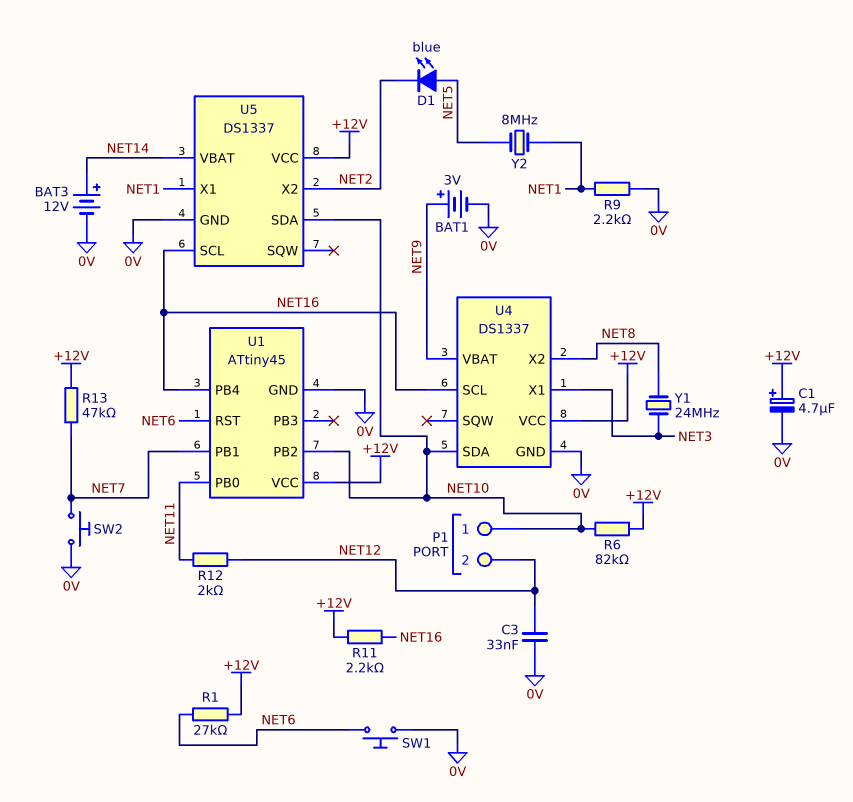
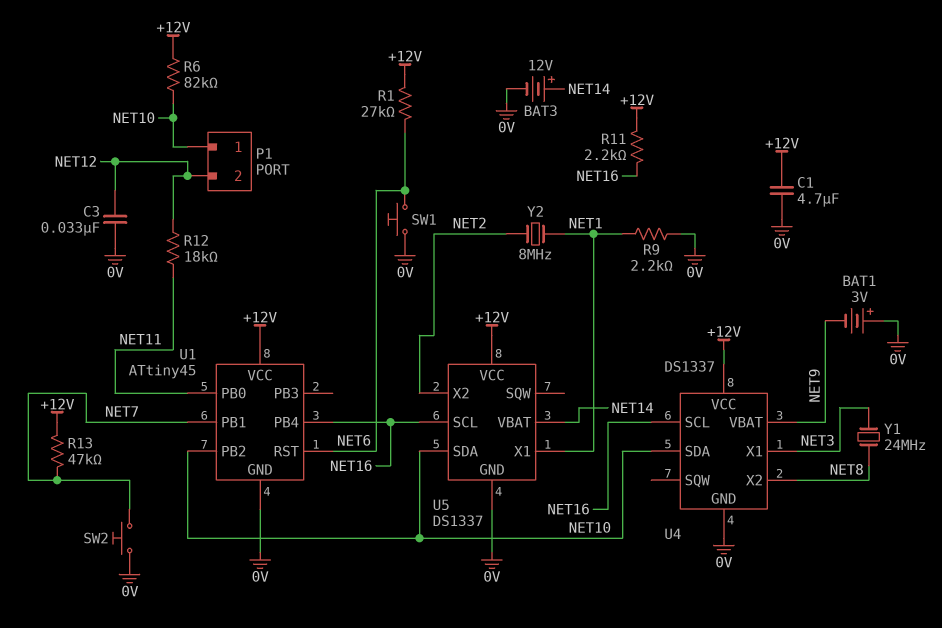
BAT1: 3V (plus NET9, minus 0V) -> 3V (plus 0V, minus NET9)
C1: 4.7uF (plus +12V, minus 0V) -> 4.7uF (+12V, 0V)
D1: LED blue (A NET5, K NET2) -> none
R12: 2k (NET11, NET12) -> 18k (NET11, NET12)
Y2: 8MHz (NET1, NET5) -> 8MHz (NET1, NET2)

